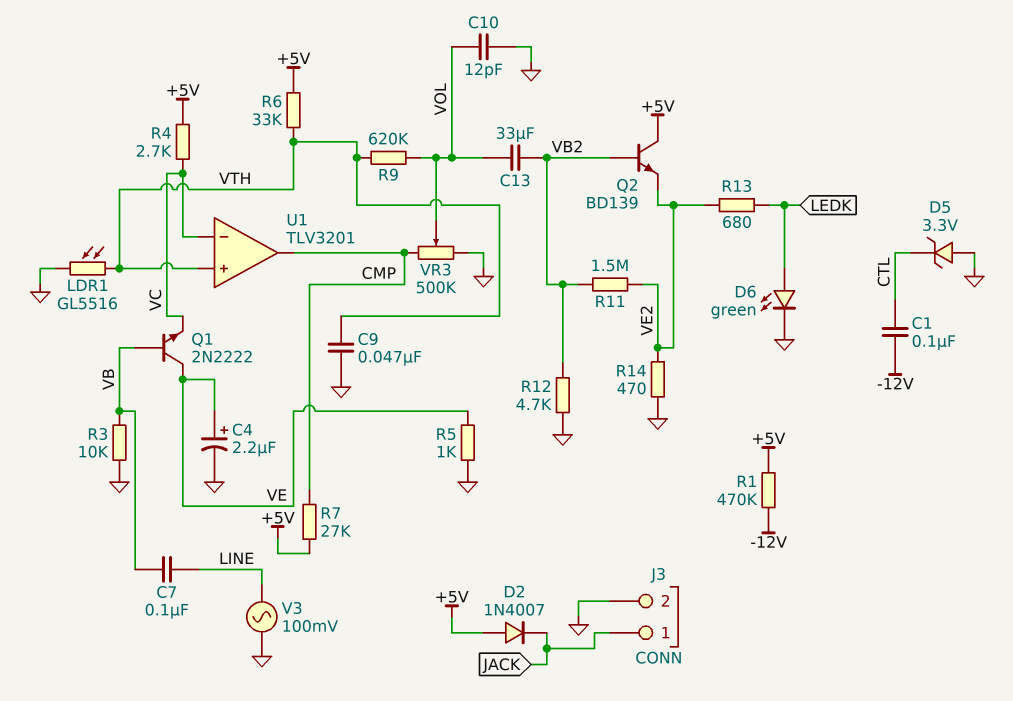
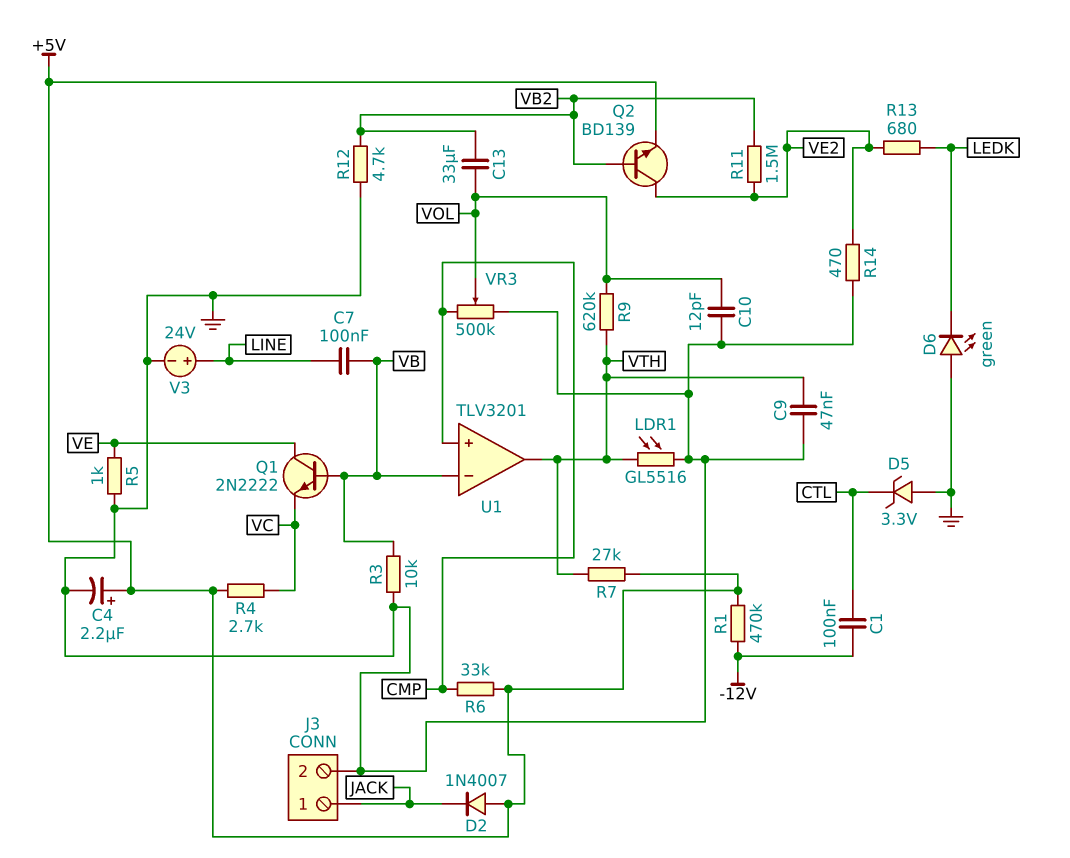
C4: 2.2uF (plus VE, minus GND) -> 2.2uF (plus +5V, minus GND)
D6: LED green (A LEDK, K GND) -> LED green (A GND, K LEDK)
Q2: NPN BD139 (B VB2, C +5V, E VE2) -> NPN BD139 (B VB2, C VE2, E +5V)
R6: 33k (+5V, VTH) -> 33k (+5V, CMP)
R7: 27k (+5V, CMP) -> 27k (+5V, VTH)
U1 pin in+: VTH -> CMP
U1 pin in-: VC -> VB
U1 pin out: CMP -> VTH
V3: AC 100mV (GND, LINE) -> 24V (plus LINE, minus GND)

